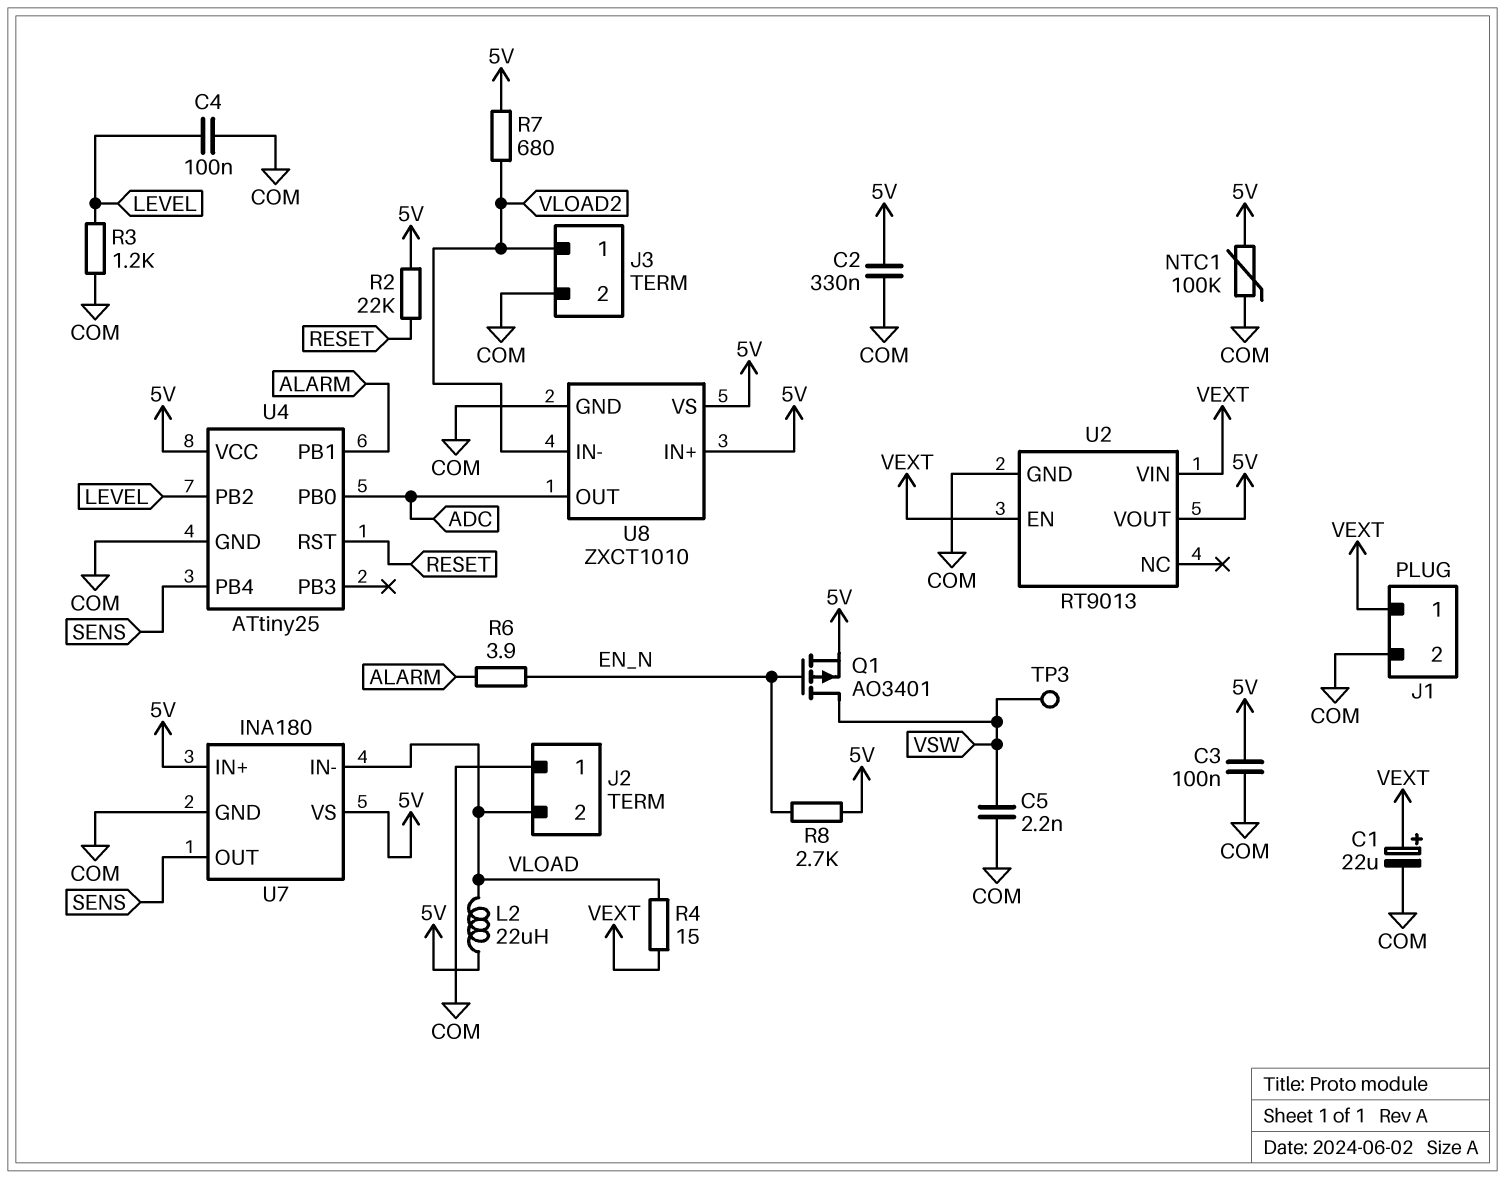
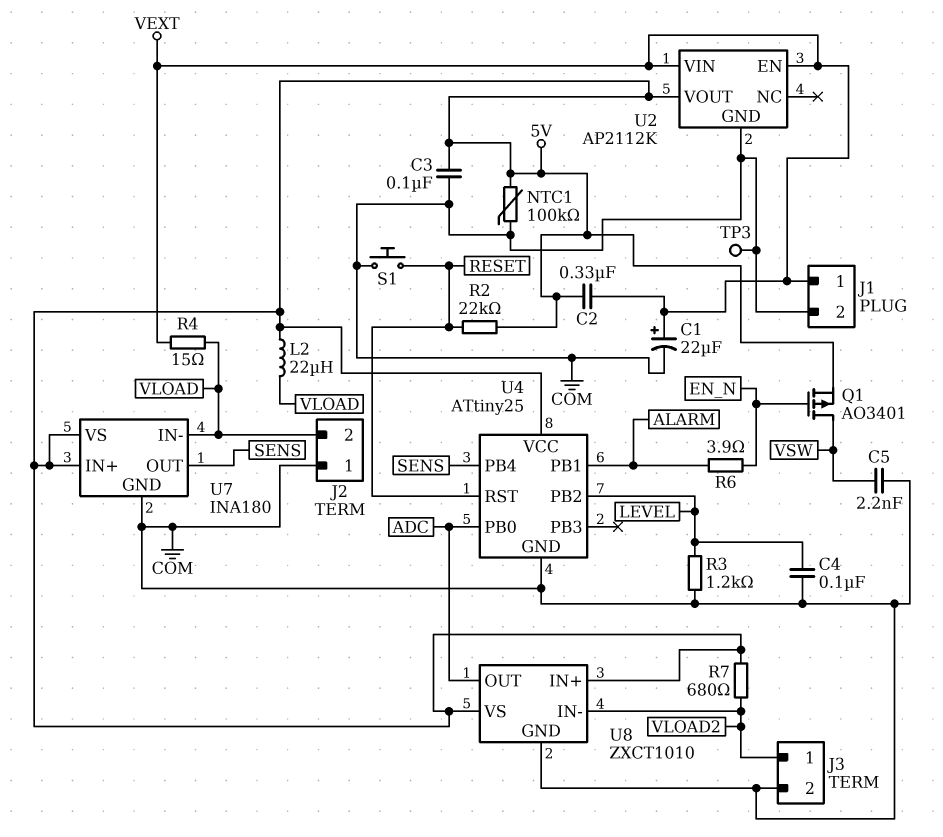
C2: 330nF (5V, COM) -> 330nF (5V, VEXT)
R8: 2.7k (5V, EN_N) -> none
S1: none -> button (COM, RESET)
TP3: test point (VSW) -> test point (COM)
U2: RT9013 -> AP2112K

